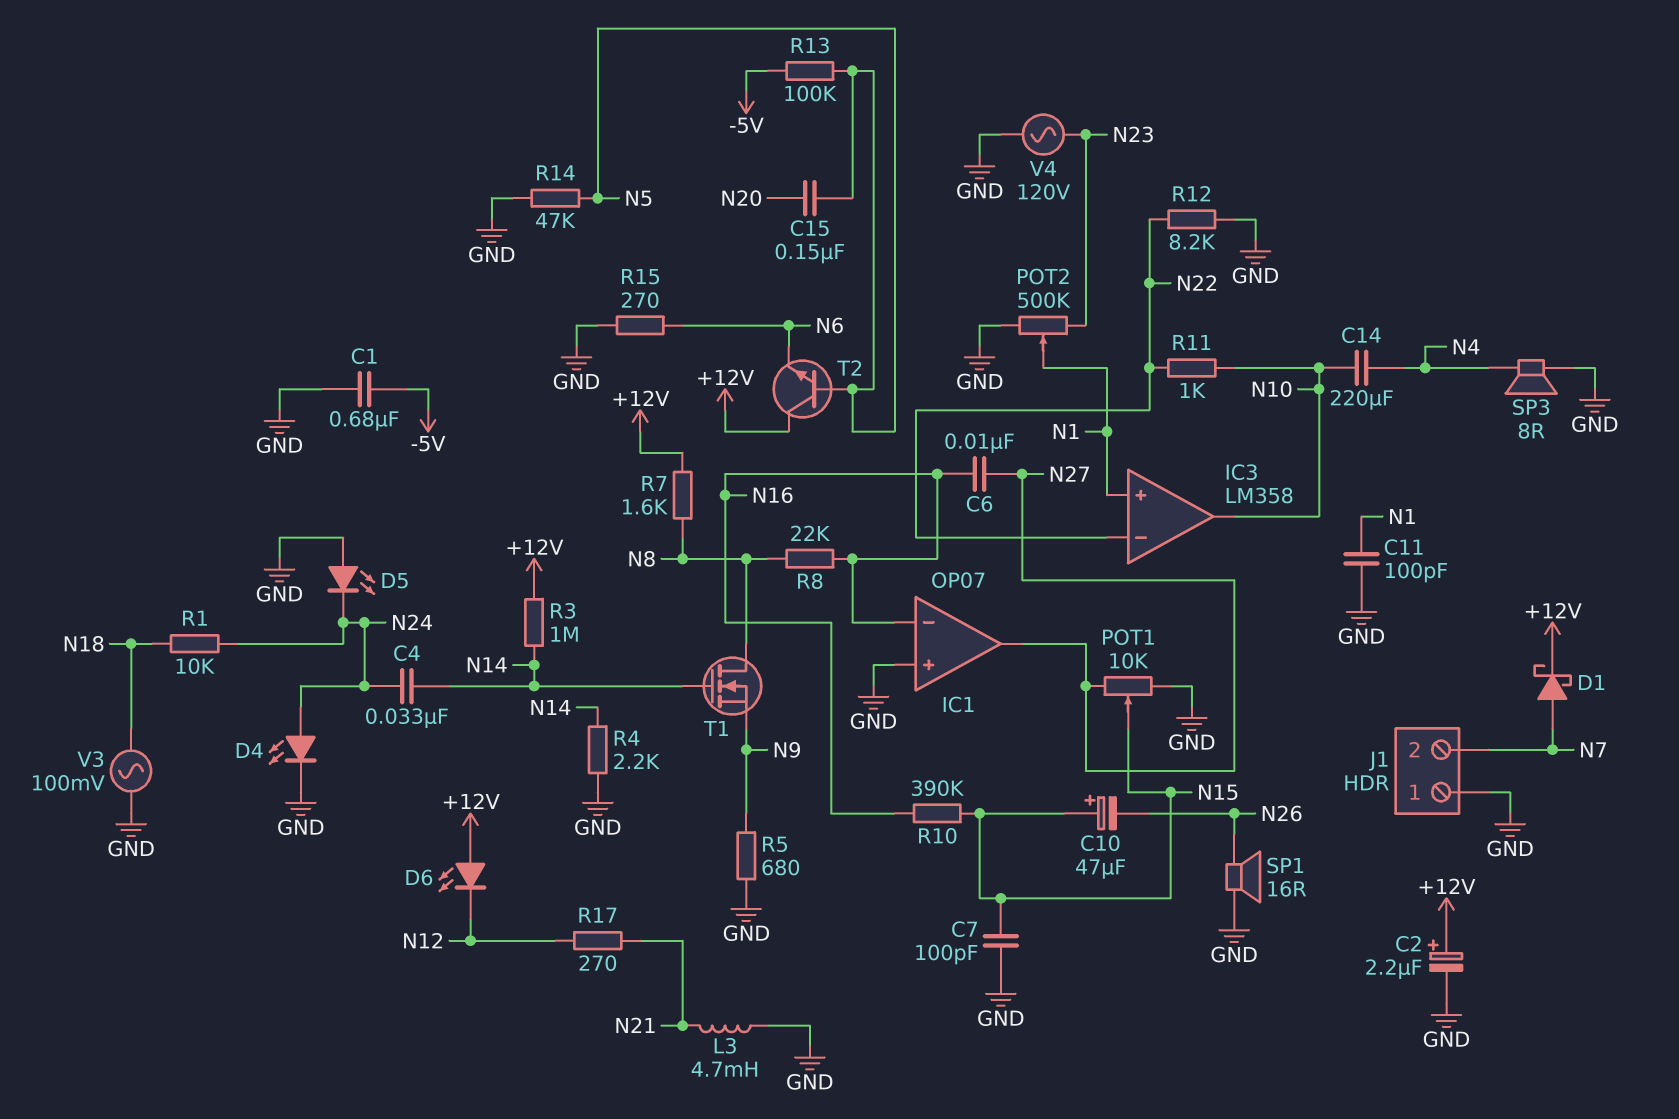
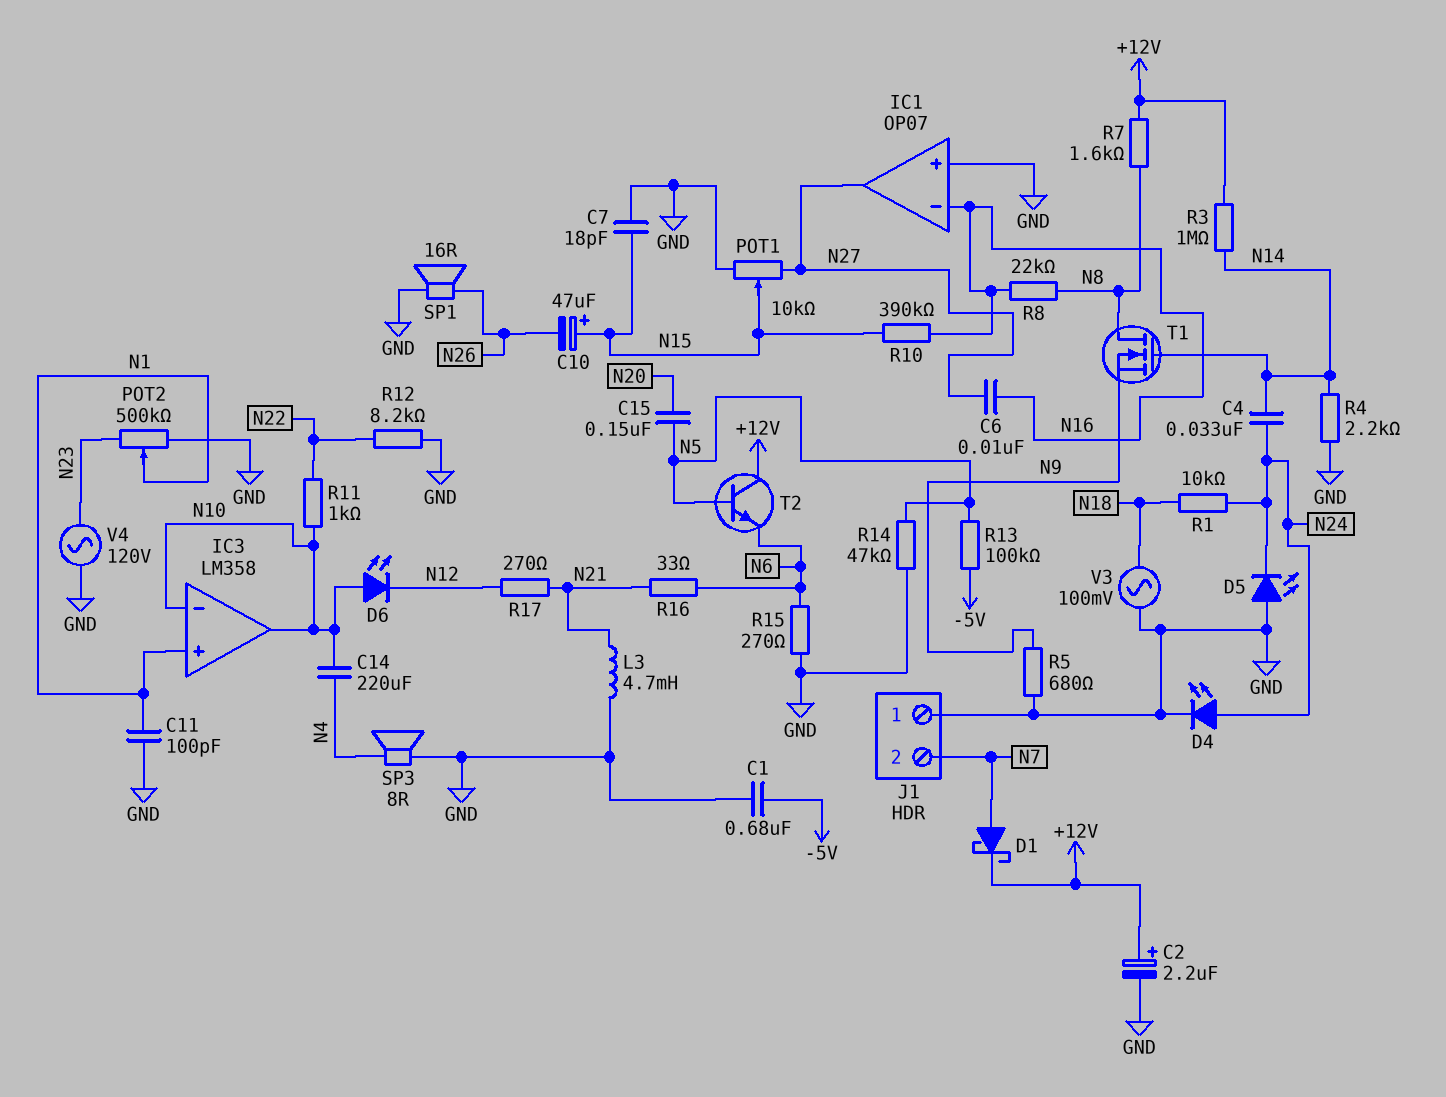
C7: 100pF (GND, N15) -> 18pF (GND, N15)
D6: LED (A +12V, K N12) -> LED (A N10, K N12)
IC3 pin in-: N22 -> N10
R16: none -> 33 (N6, N21)

